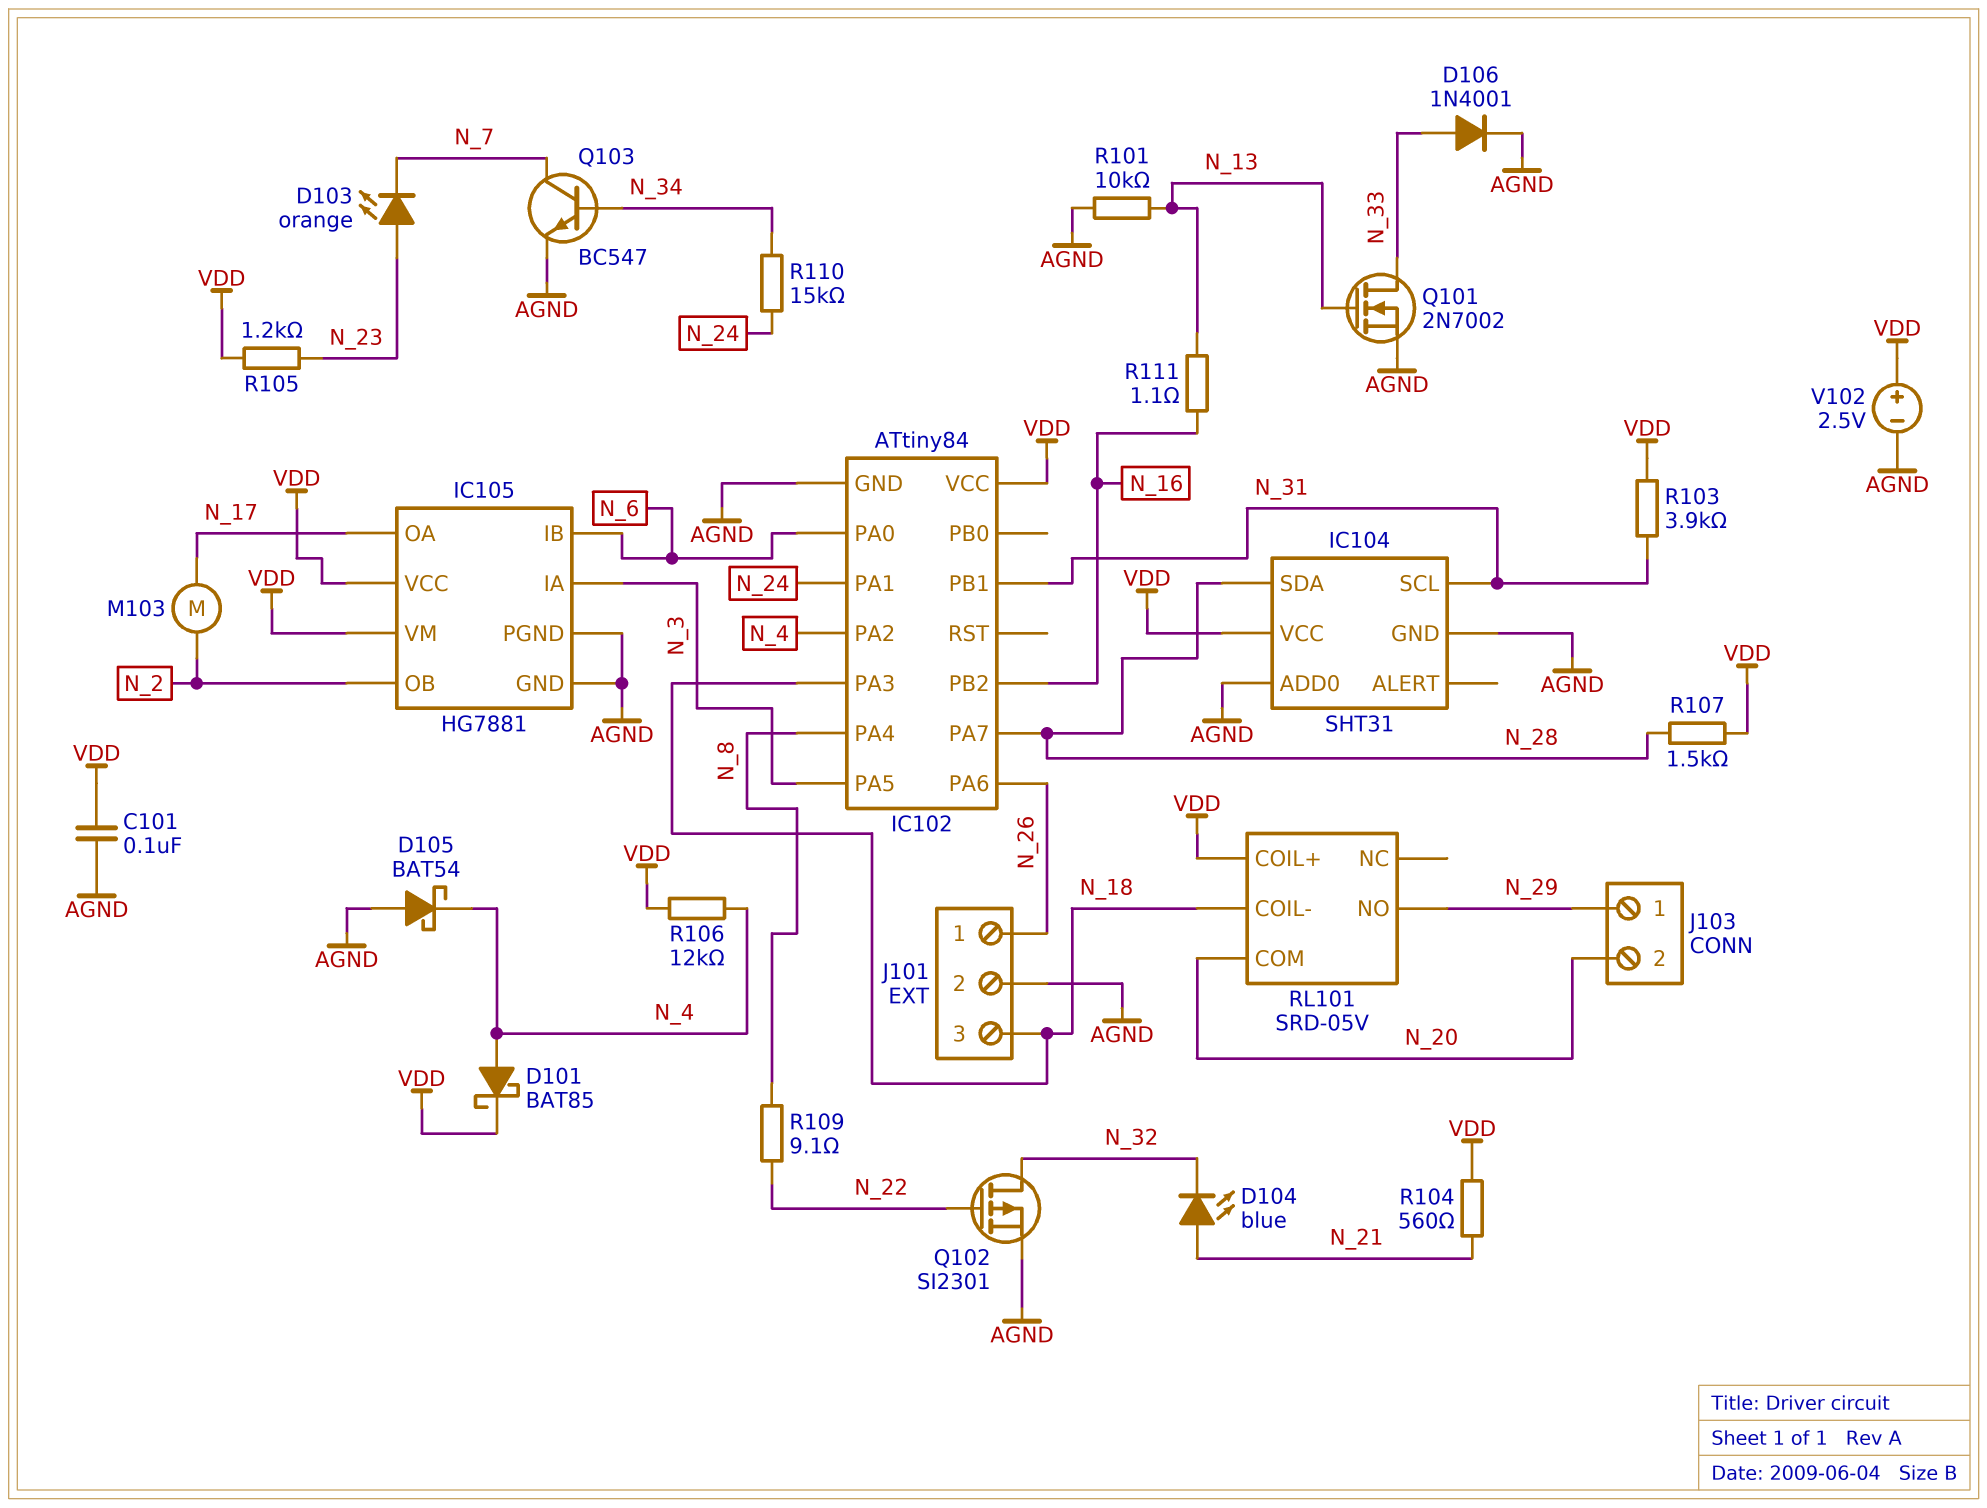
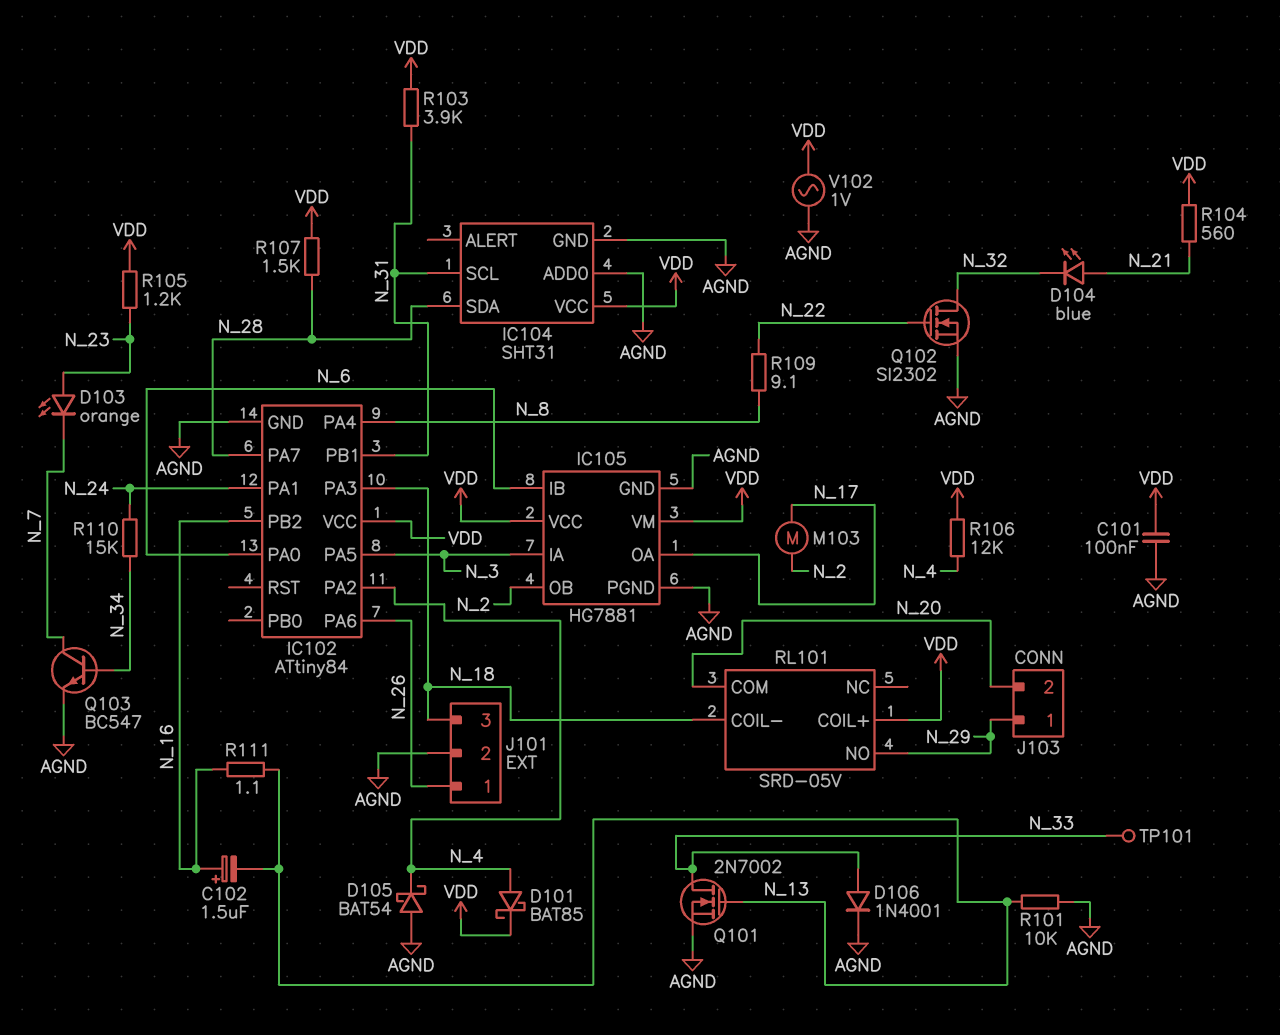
C102: none -> 1.5uF (plus N_16, minus N_13)
Q102: PMOS SI2301 (G N_22, D N_32, S AGND) -> NMOS SI2302 (G N_22, D N_32, S AGND)
TP101: none -> test point (N_33)
V102: 2.5V (plus VDD, minus AGND) -> AC 1V (AGND, VDD)

